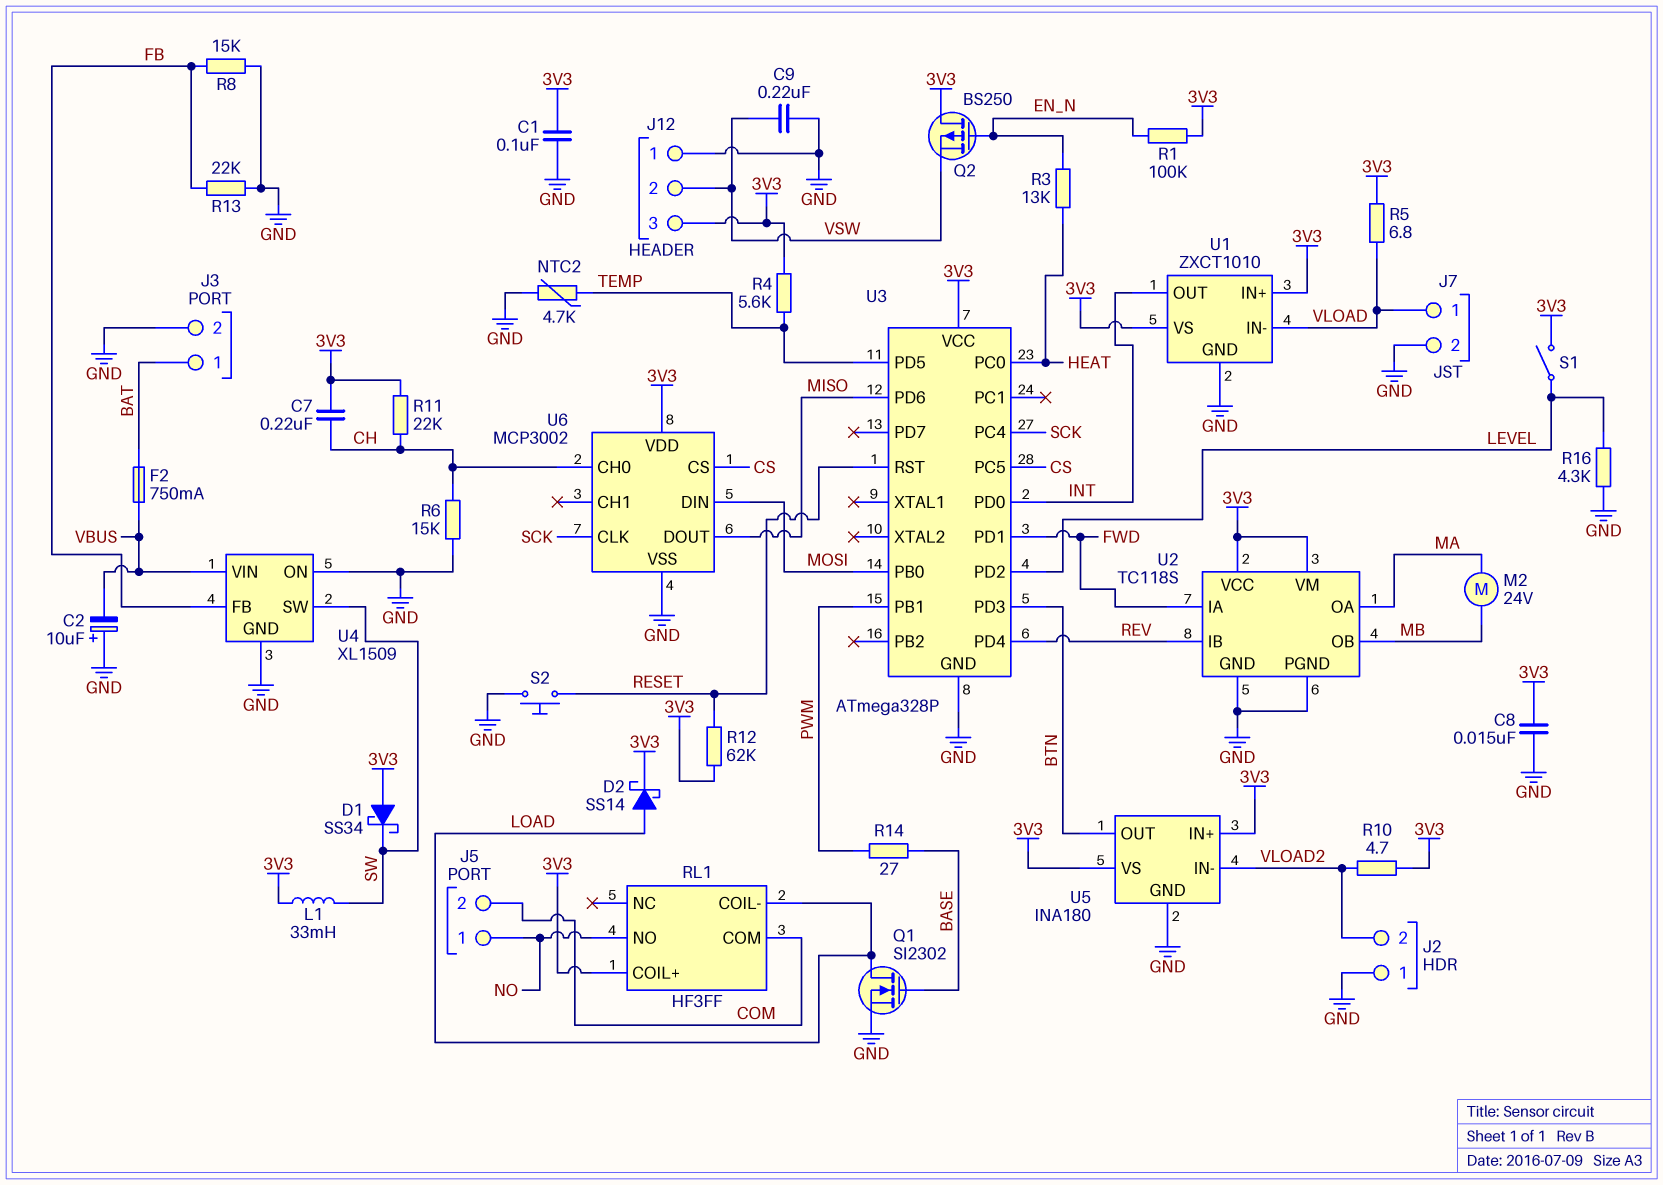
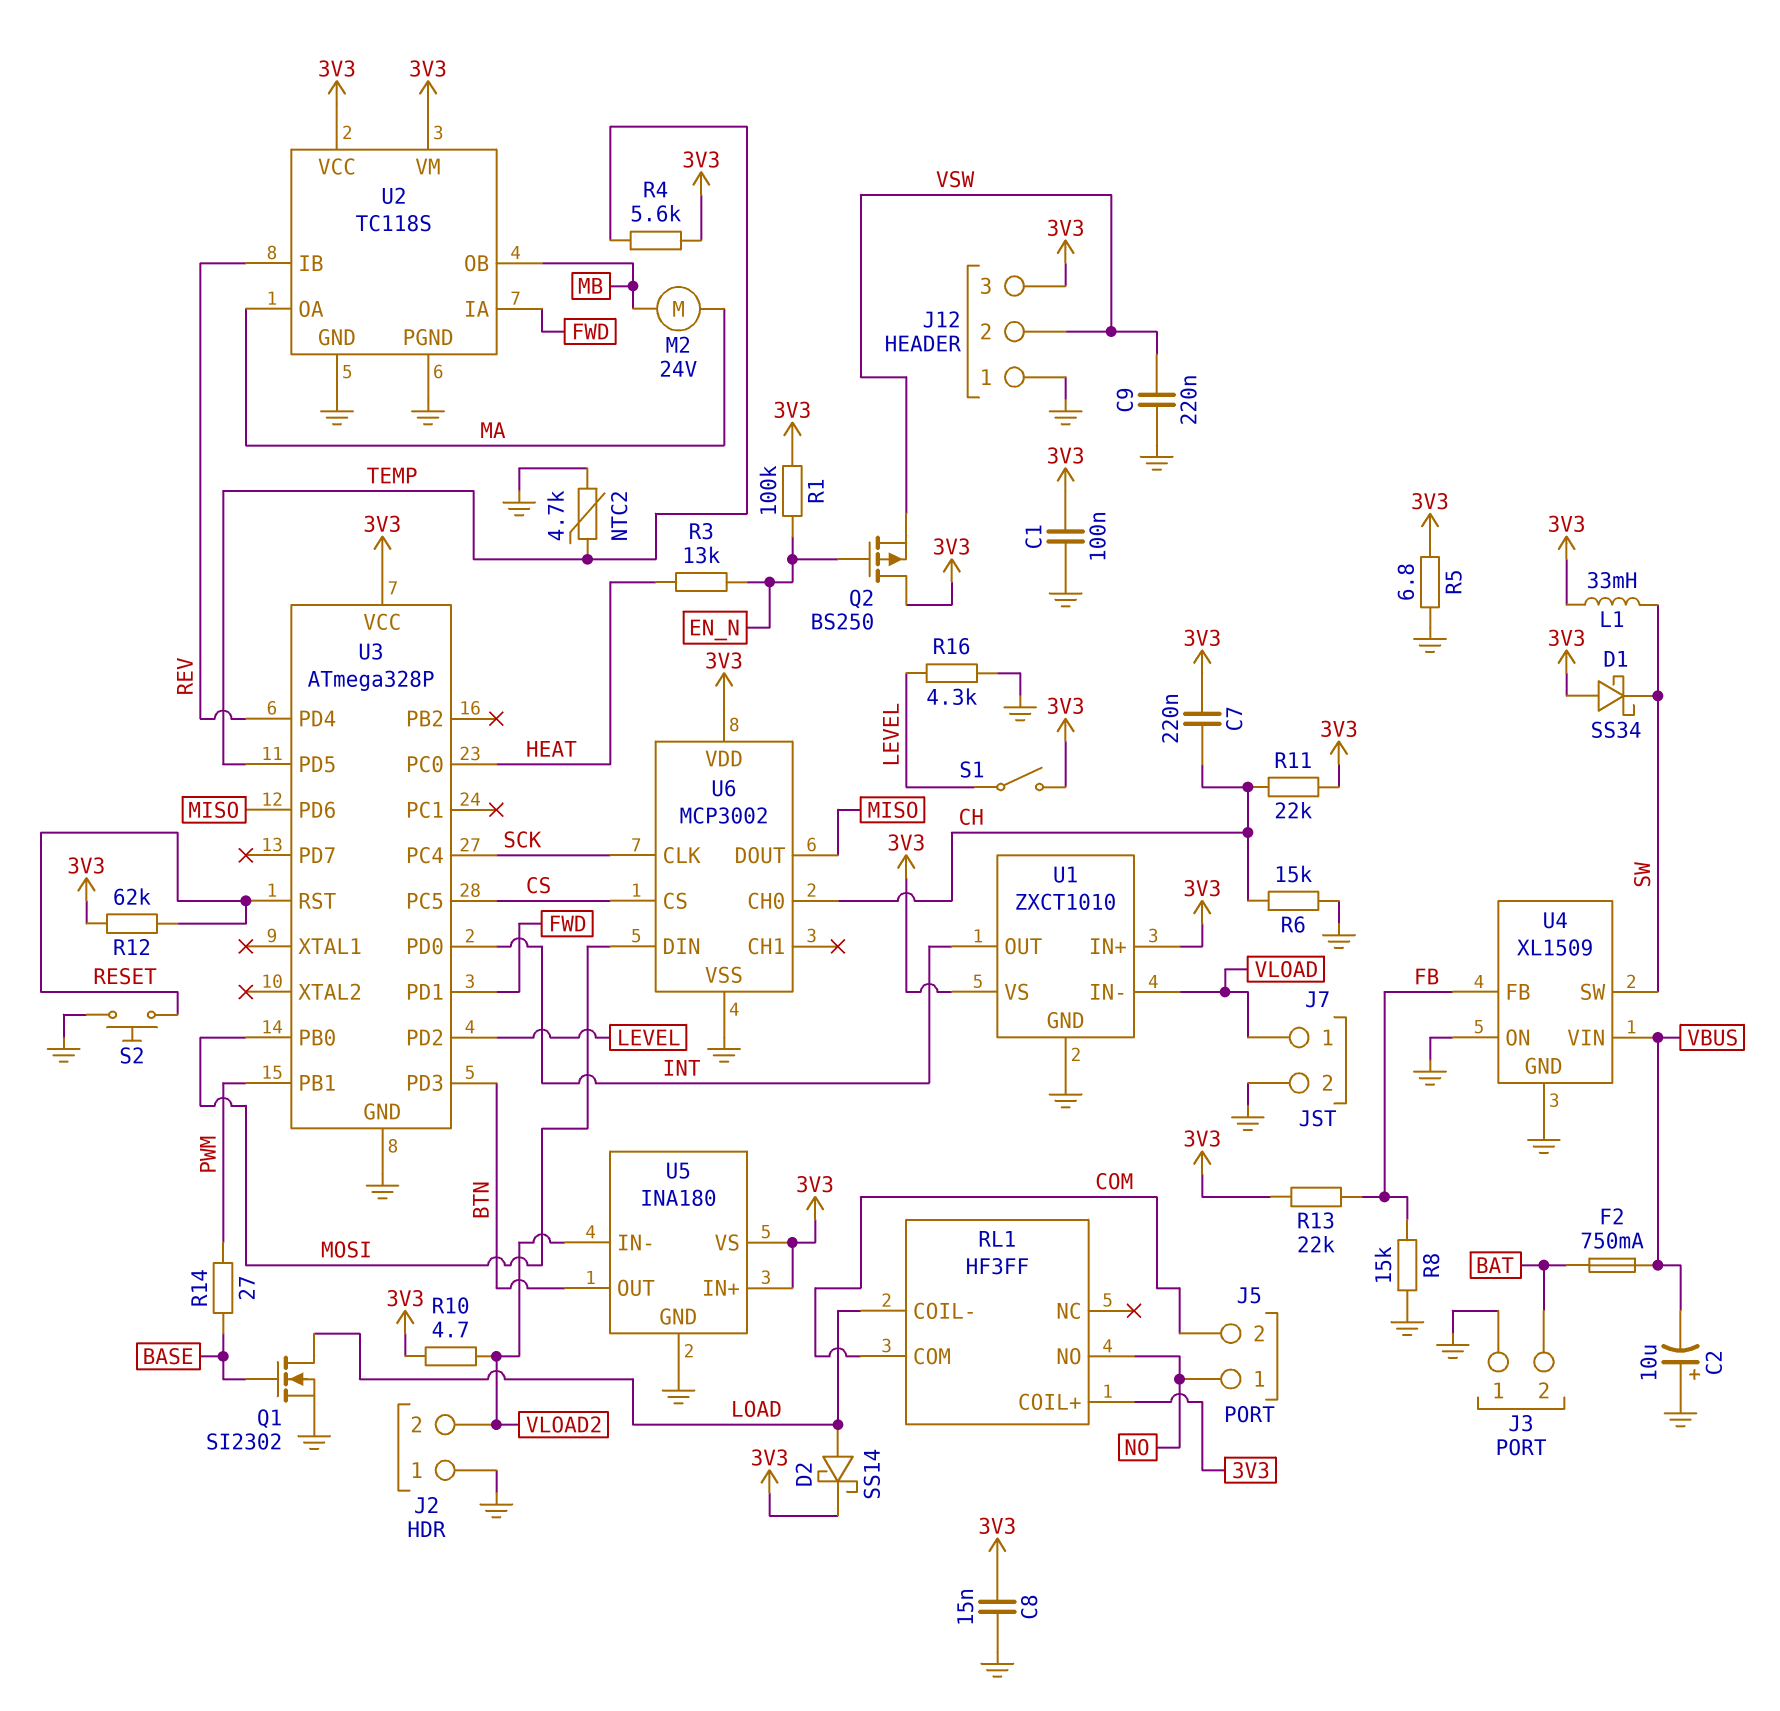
J3 pin 1: BAT -> GND
J3 pin 2: GND -> BAT
R5: 6.8 (3V3, VLOAD) -> 6.8 (3V3, GND)
R13: 22k (FB, GND) -> 22k (3V3, FB)

